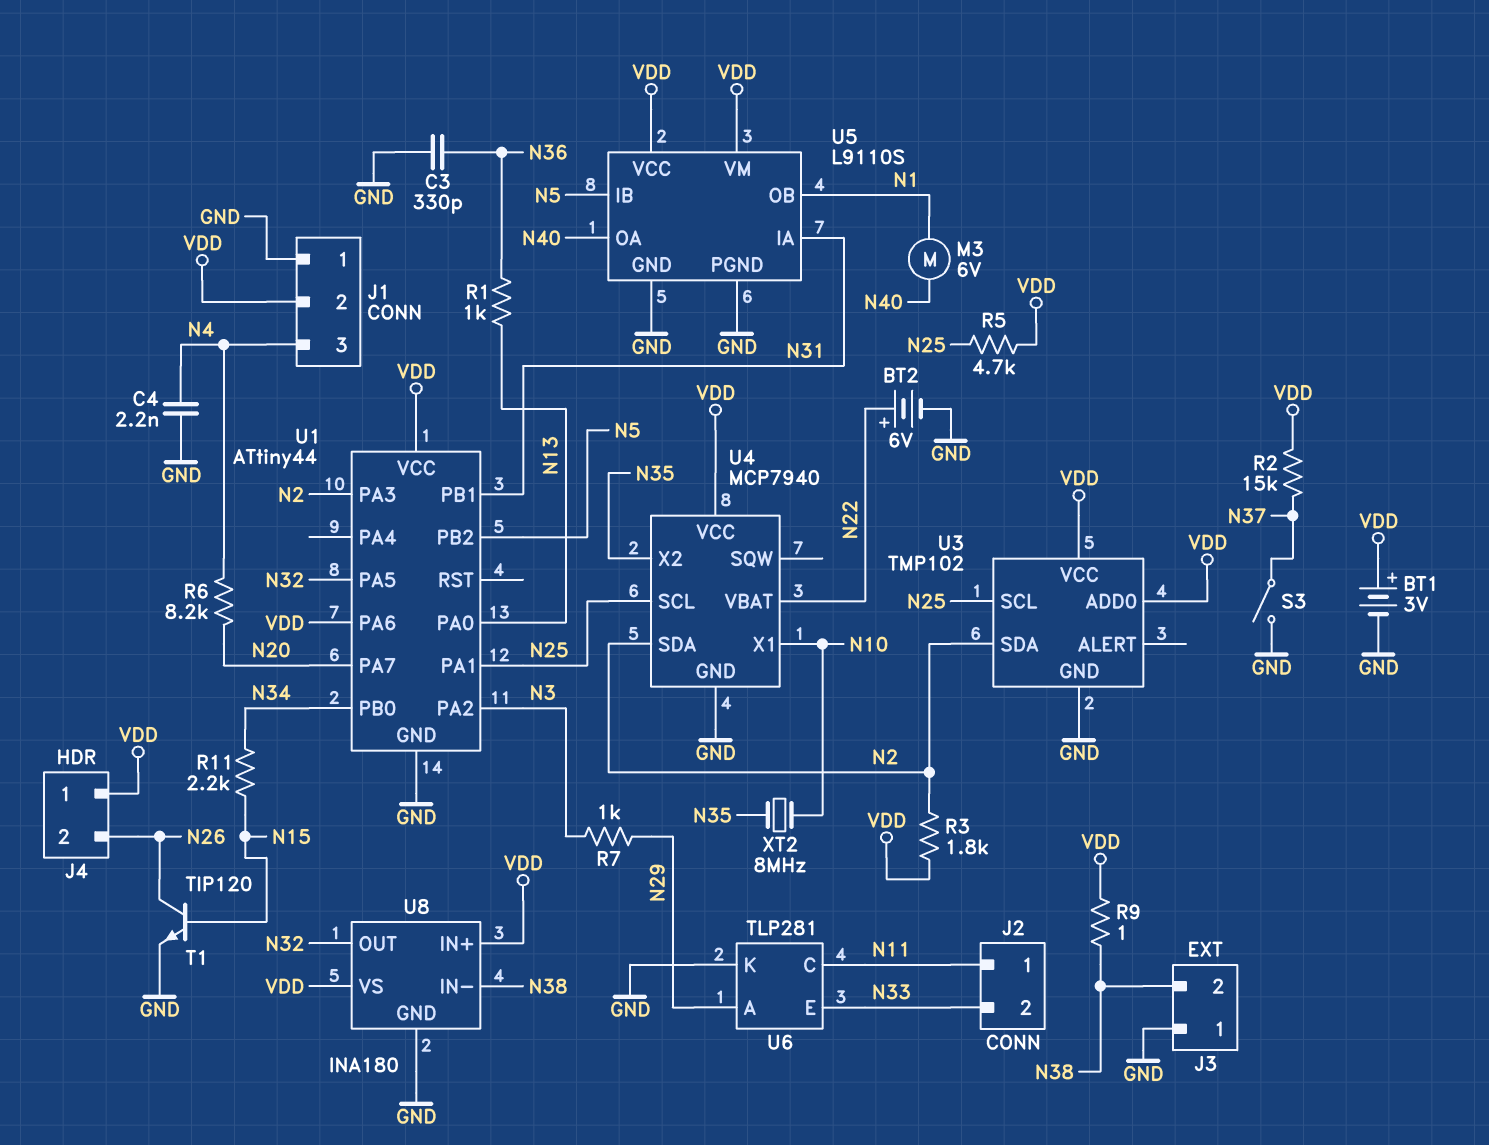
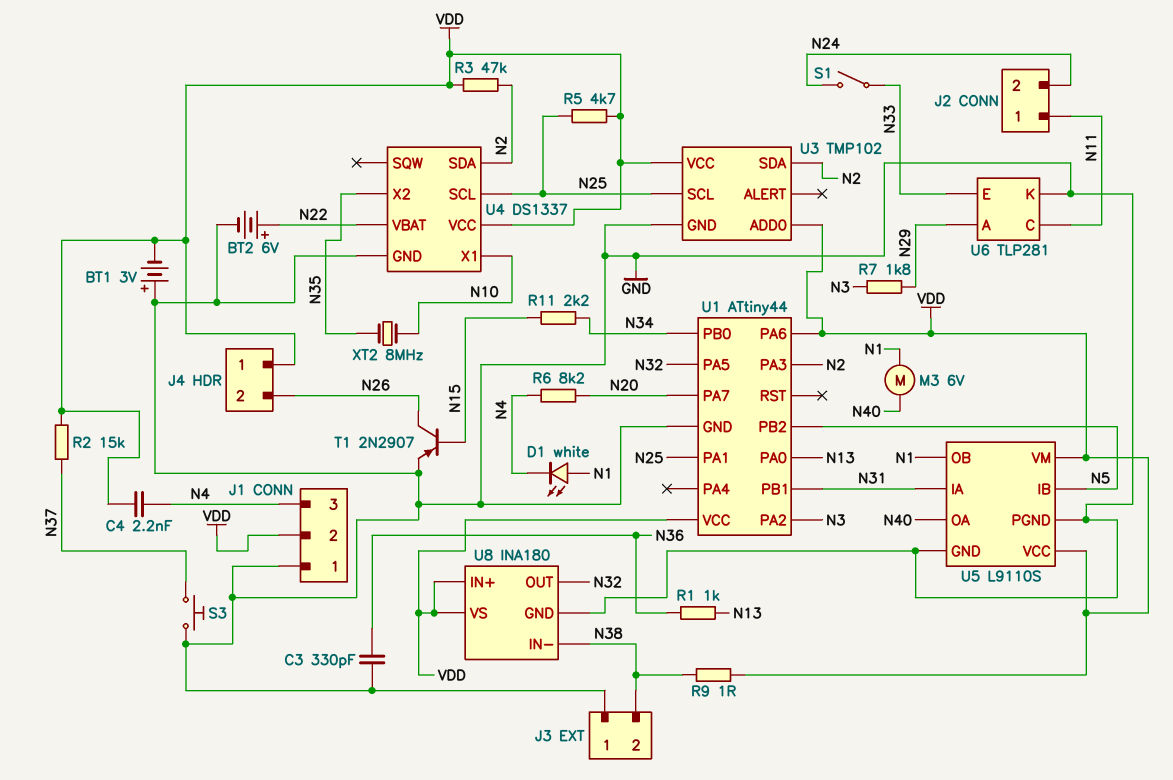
BT1: 3V (plus VDD, minus GND) -> 3V (plus GND, minus VDD)
C4: 2.2nF (GND, N4) -> 2.2nF (N4, VDD)
D1: none -> LED white (A N1, K N4)
J2 pin 2: N33 -> N24
R3: 1.8k (N2, VDD) -> 47k (N2, VDD)
R7: 1k (N3, N29) -> 1.8k (N3, N29)
S1: none -> switch (N24, N33)
S3: switch (GND, N37) -> button (GND, N37)
T1: NPN TIP120 (B N15, C N26, E GND) -> PNP 2N2907 (B N15, C N26, E GND)
U4: MCP7940 -> DS1337

